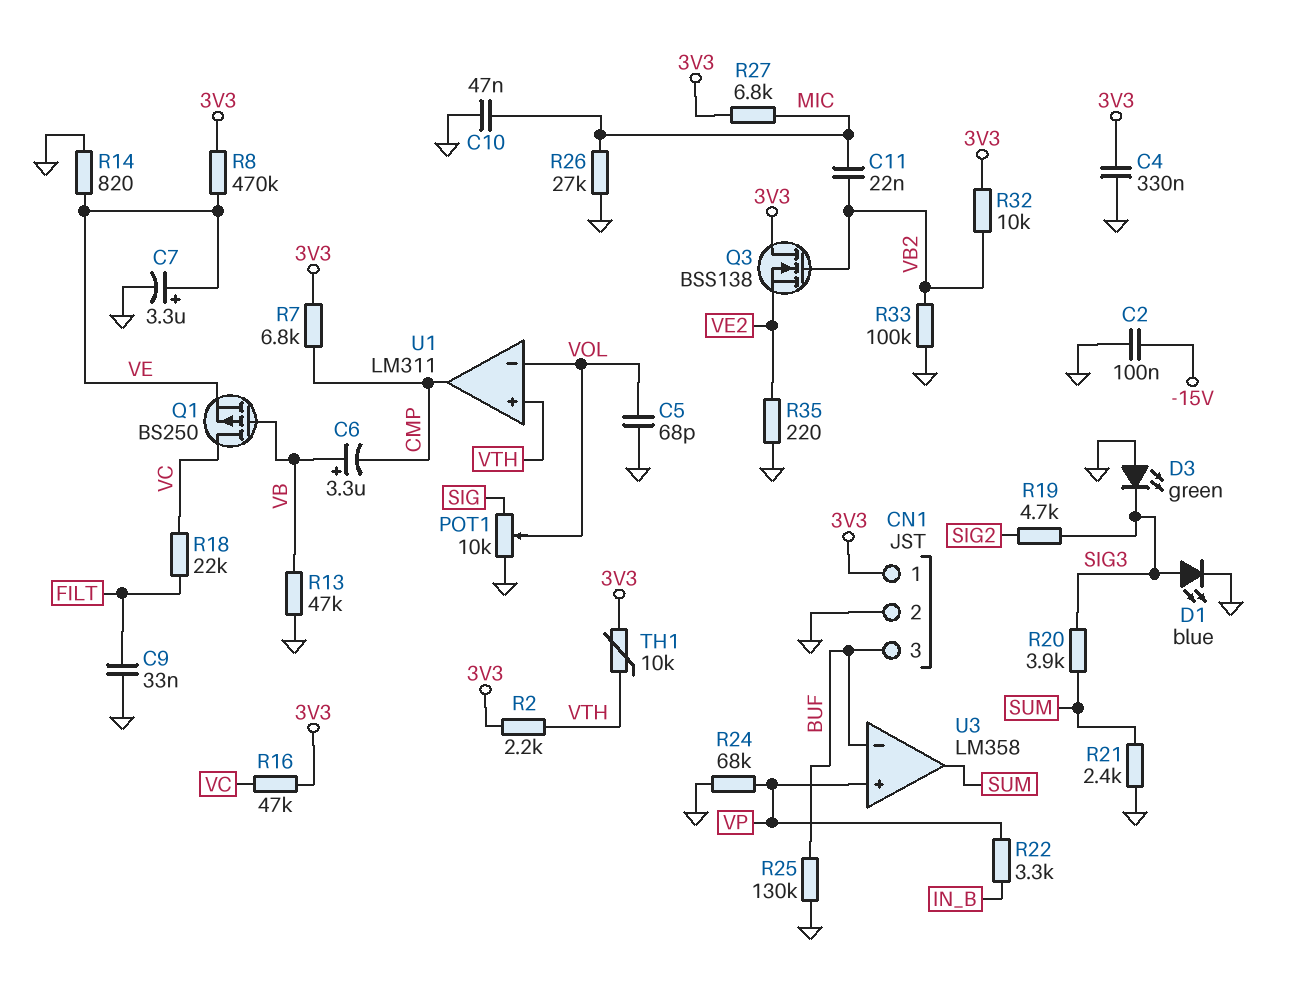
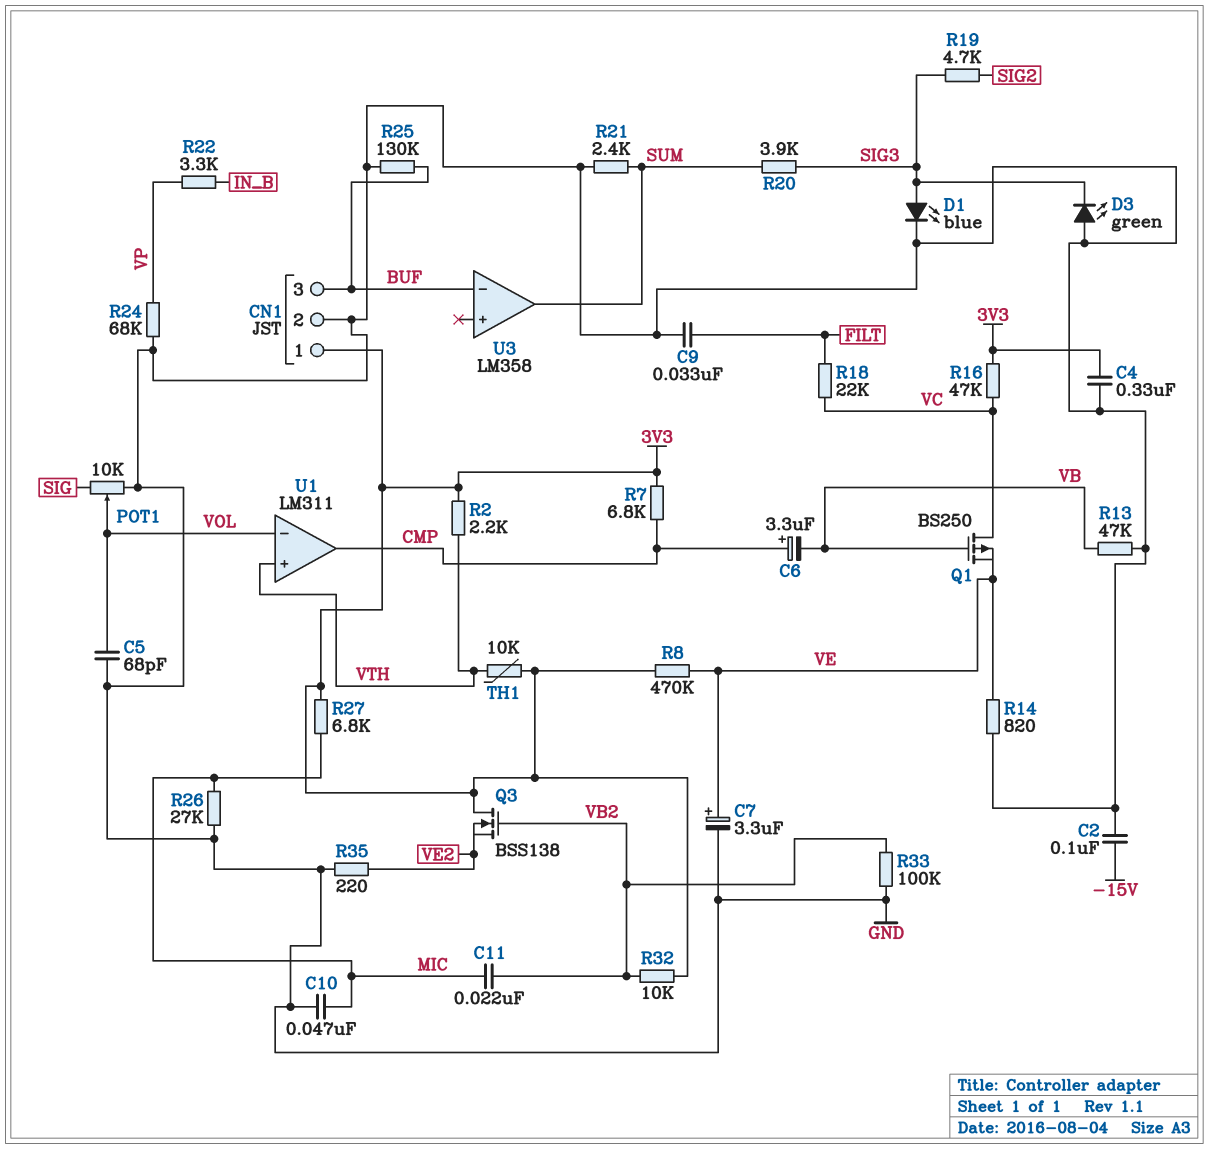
C6: 3.3uF (plus VB, minus CMP) -> 3.3uF (plus CMP, minus VB)
U3 pin in+: VP -> none

